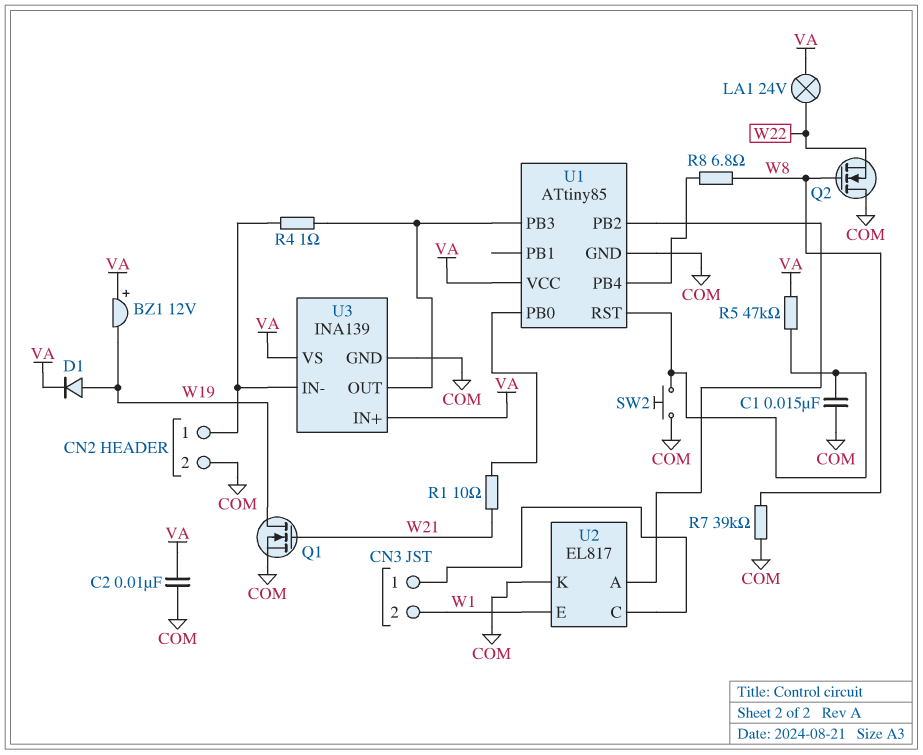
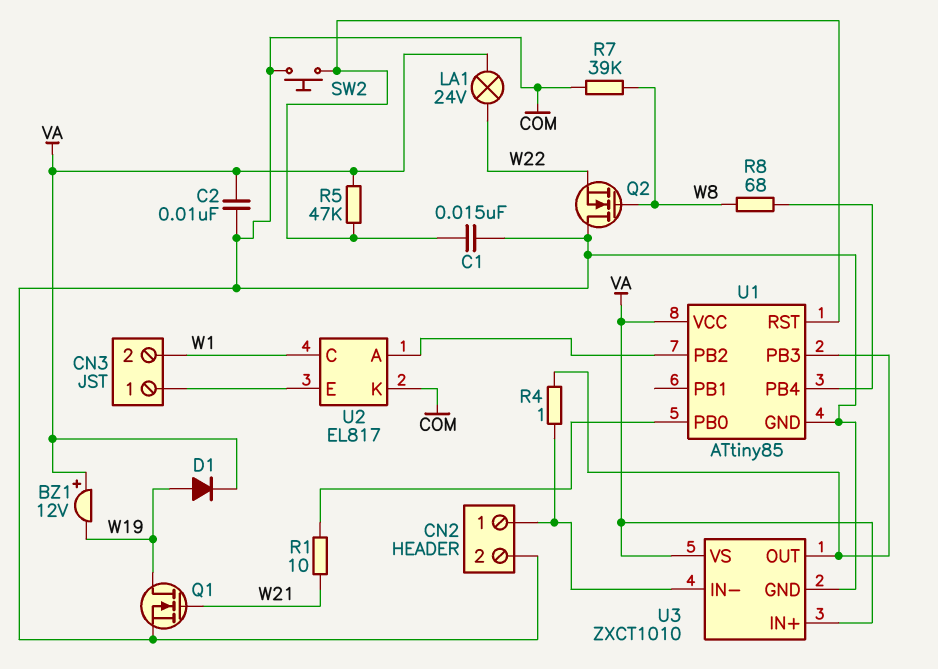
R8: 6.8 (U1/PB4, W8) -> 68 (U1/PB4, W8)
U2 pin C: CN3/1 -> W1
U2 pin E: W1 -> CN3/1
U3: INA139 -> ZXCT1010

